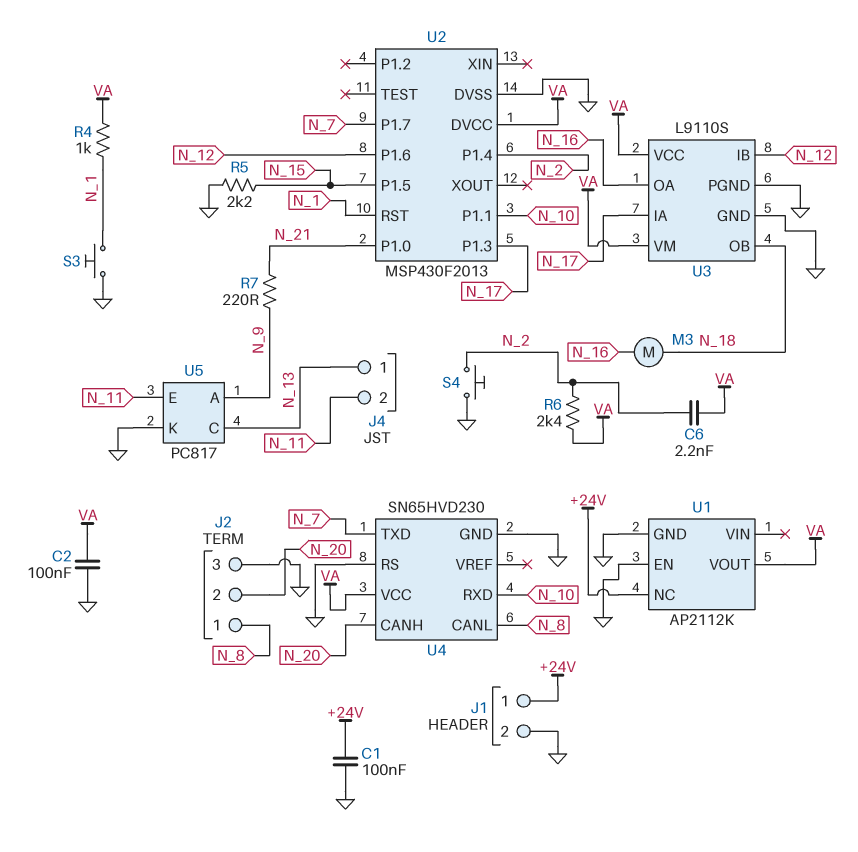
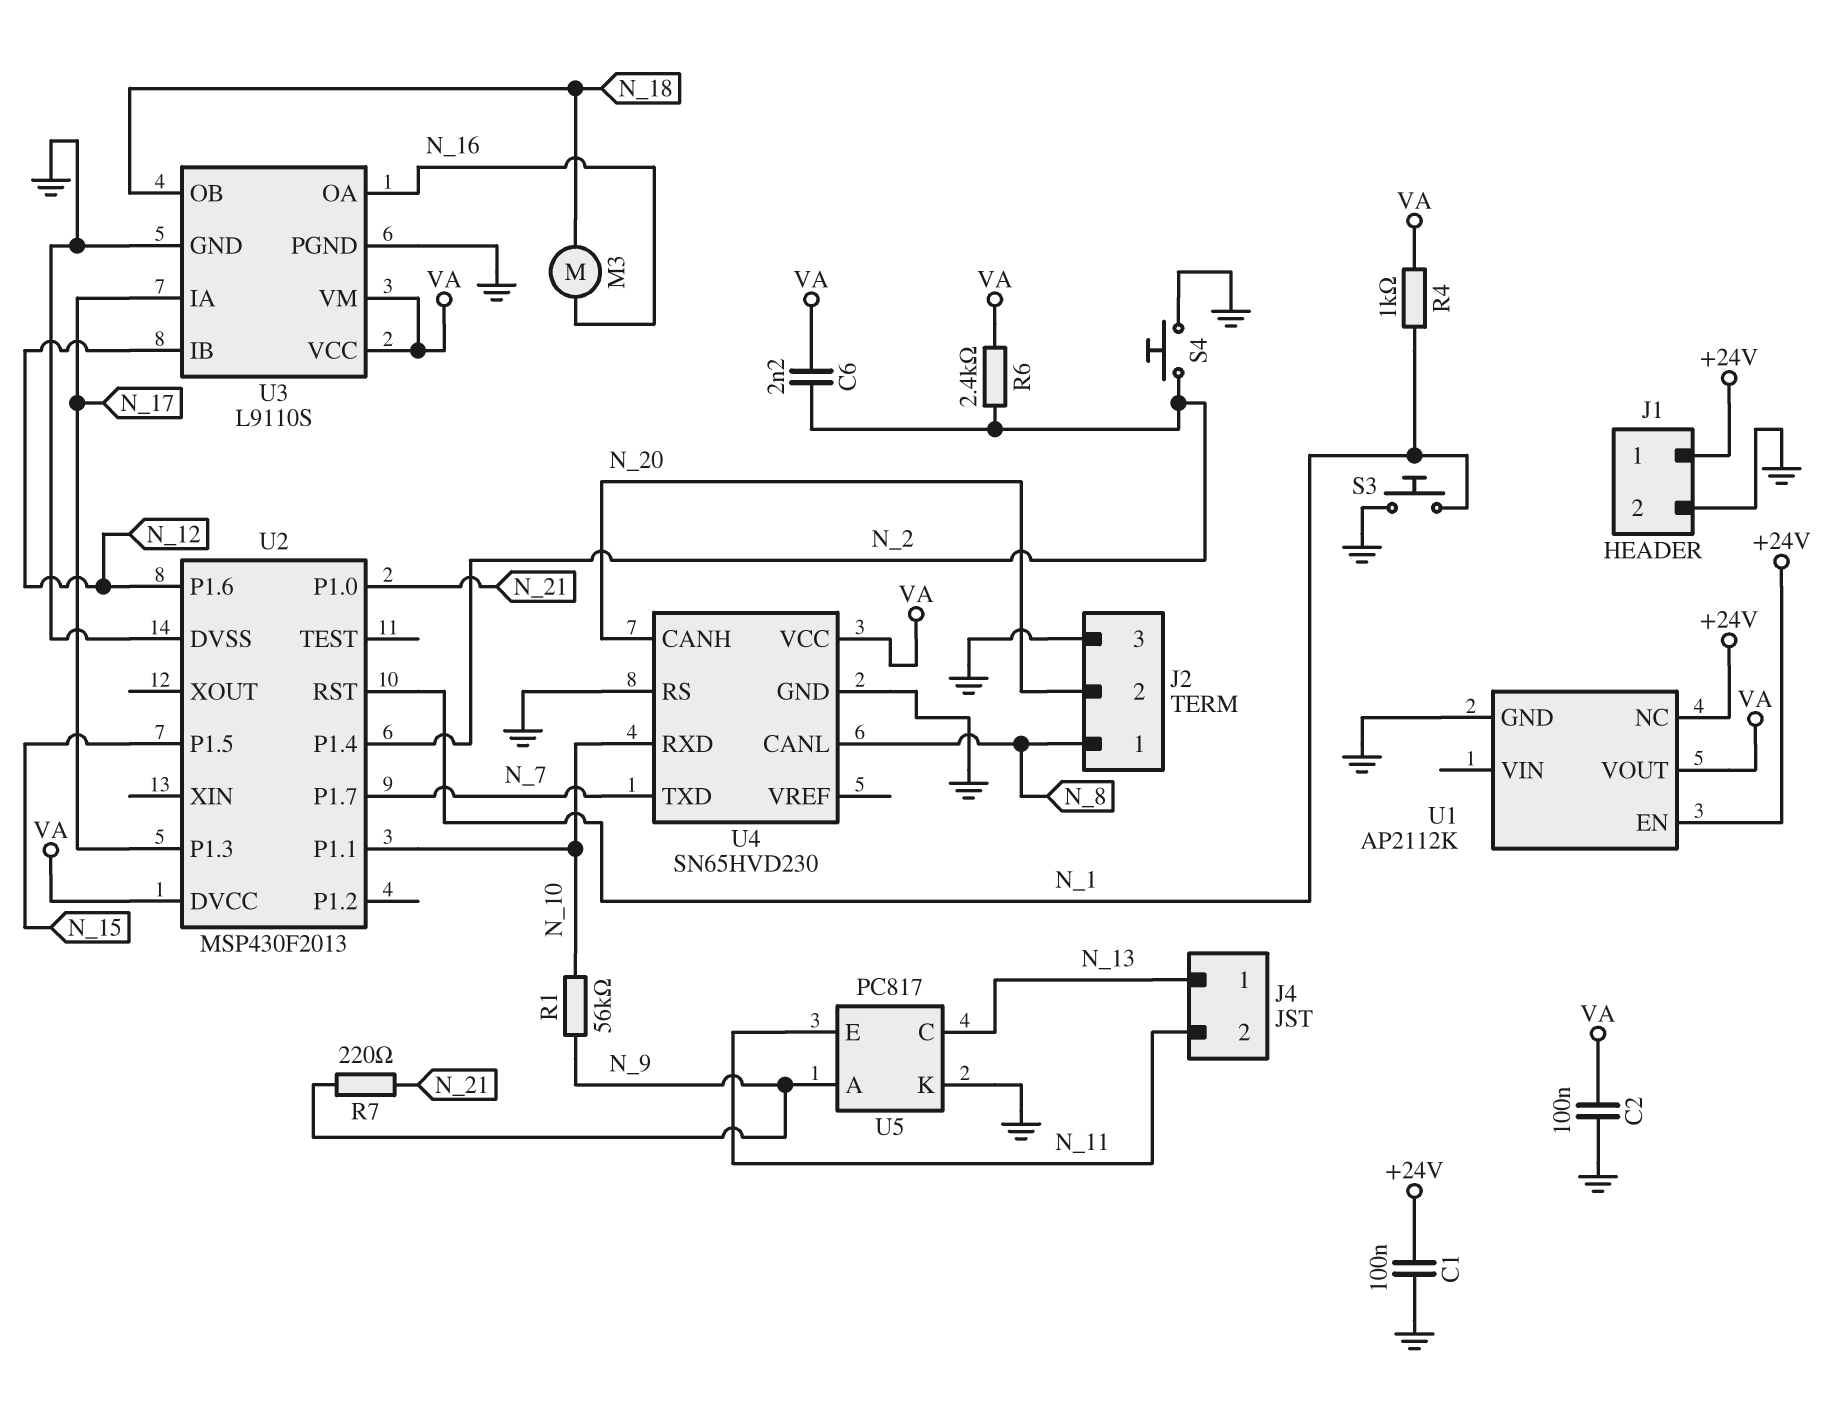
R1: none -> 56k (N_9, N_10)
R5: 2.2k (GND, N_15) -> none
U1 pin EN: GND -> +24V

